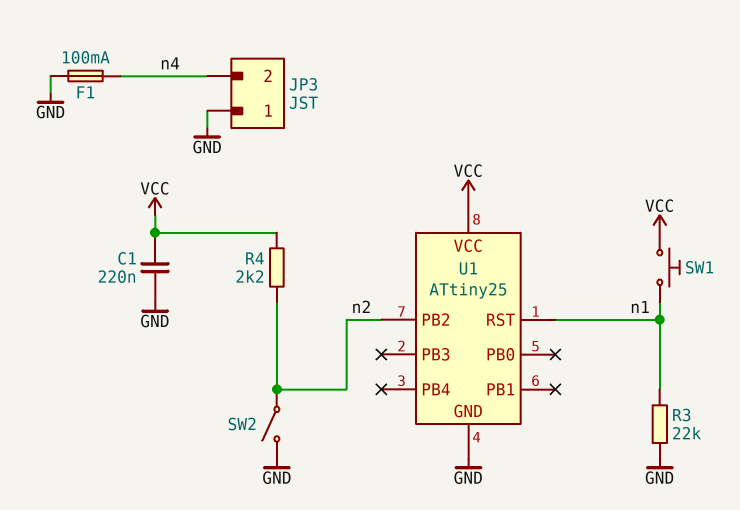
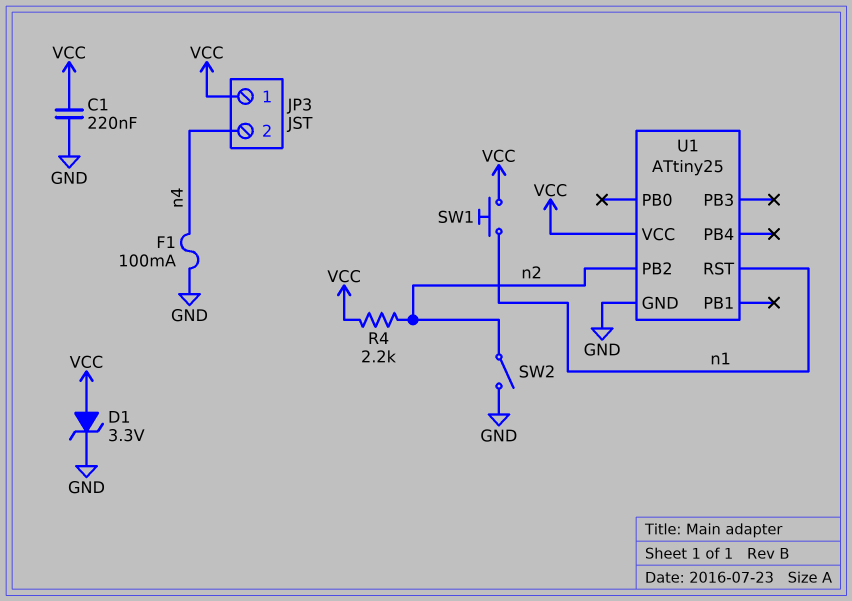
D1: none -> zener 3.3V (A VCC, K GND)
JP3 pin 1: GND -> VCC
R3: 22k (GND, n1) -> none

